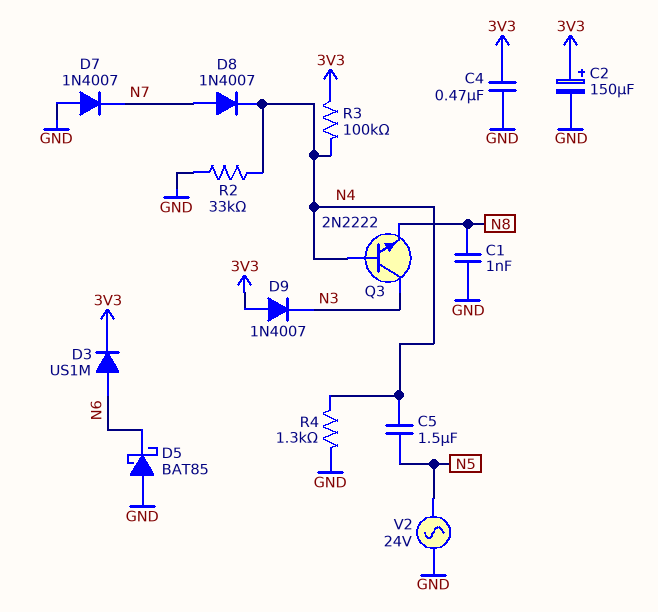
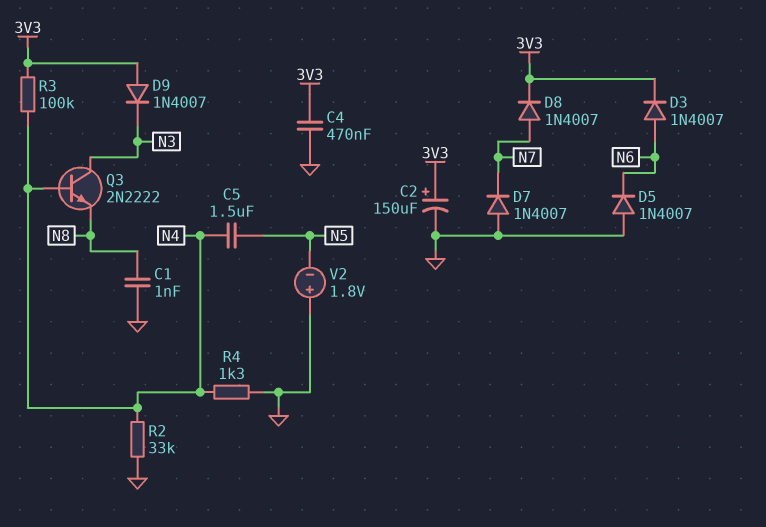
D3: diode US1M (A N6, K 3V3) -> diode 1N4007 (A N6, K 3V3)
D5: schottky BAT85 (A GND, K N6) -> diode 1N4007 (A GND, K N6)
D8: diode 1N4007 (A N7, K N4) -> diode 1N4007 (A N7, K 3V3)
V2: AC 24V (GND, N5) -> 1.8V (plus GND, minus N5)

